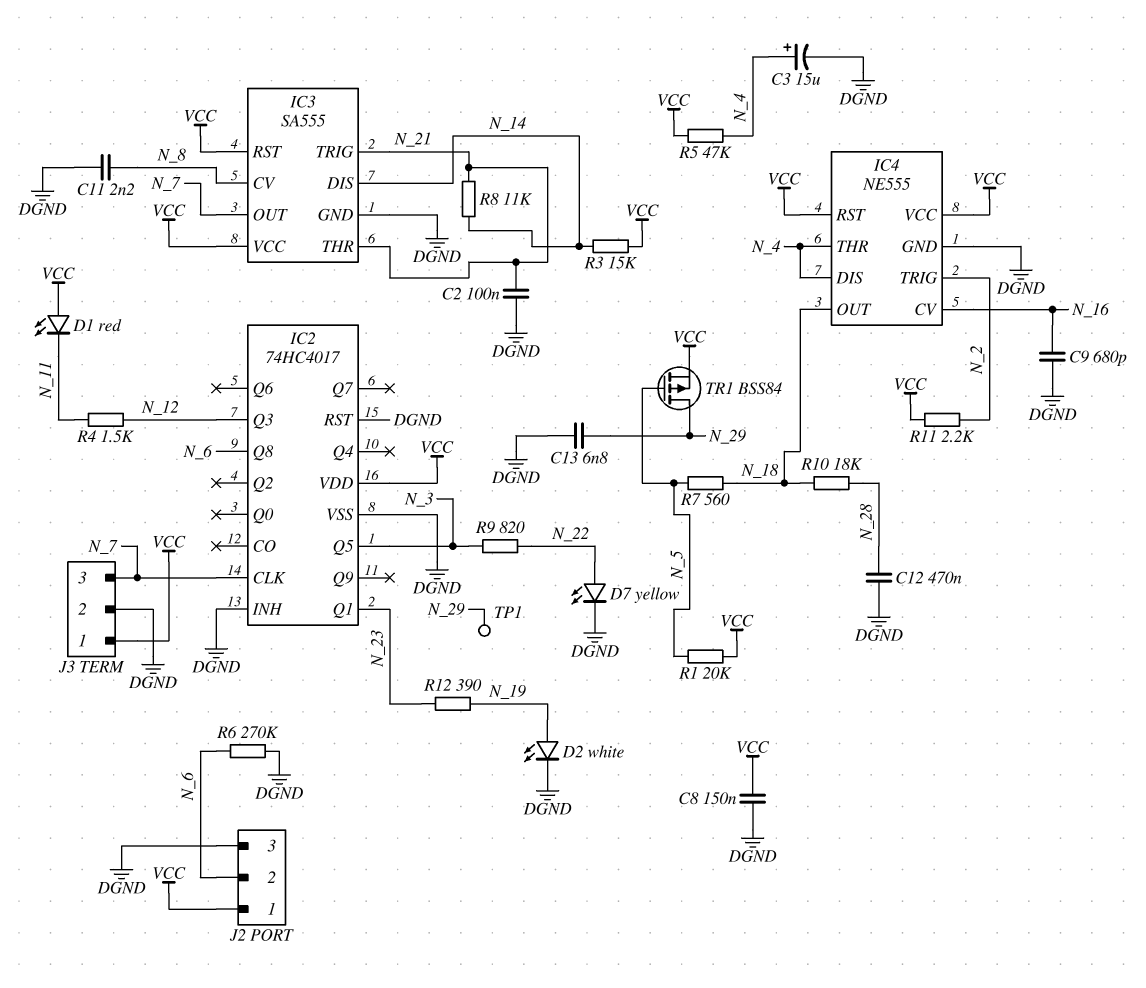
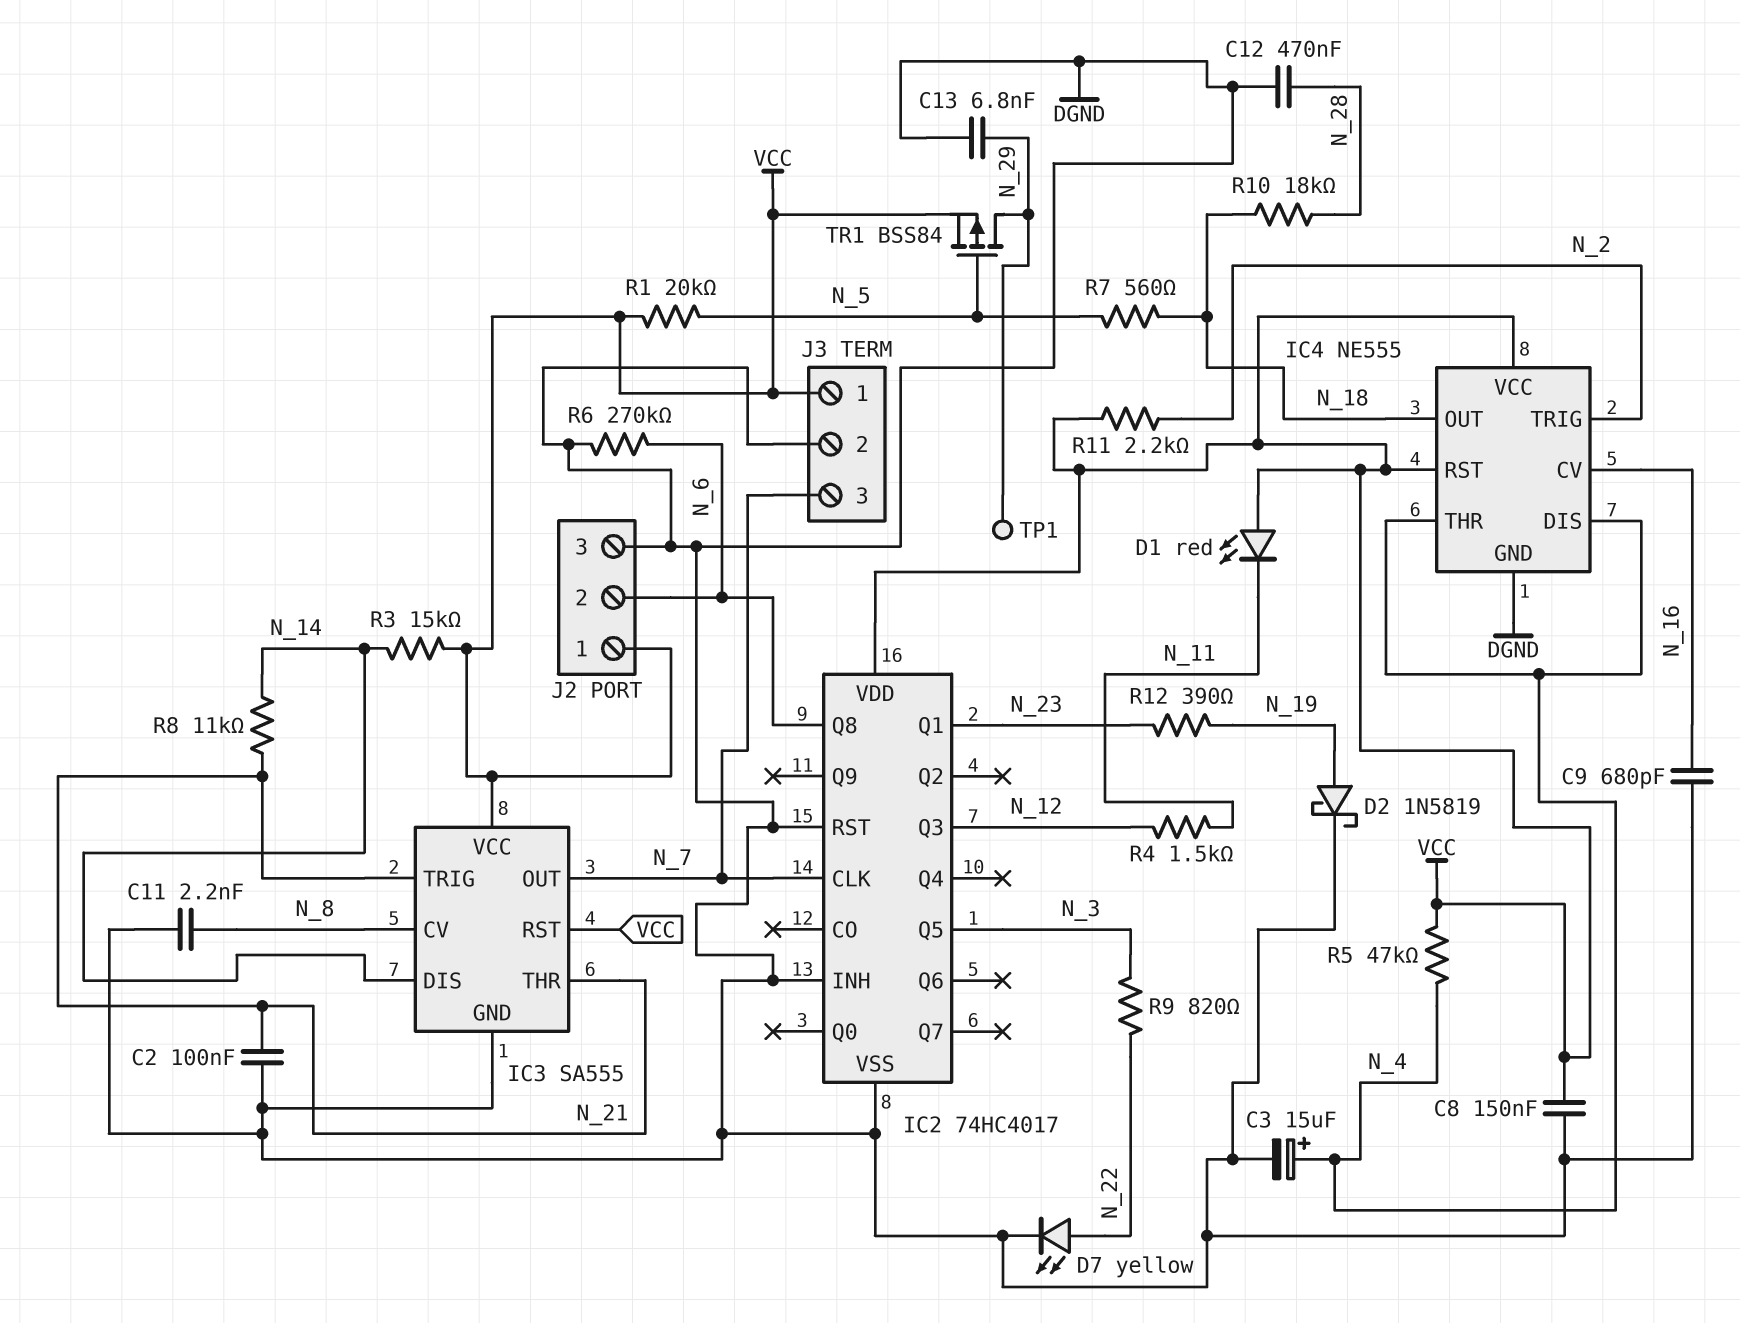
D2: LED white (A N_19, K DGND) -> schottky 1N5819 (A N_19, K DGND)

